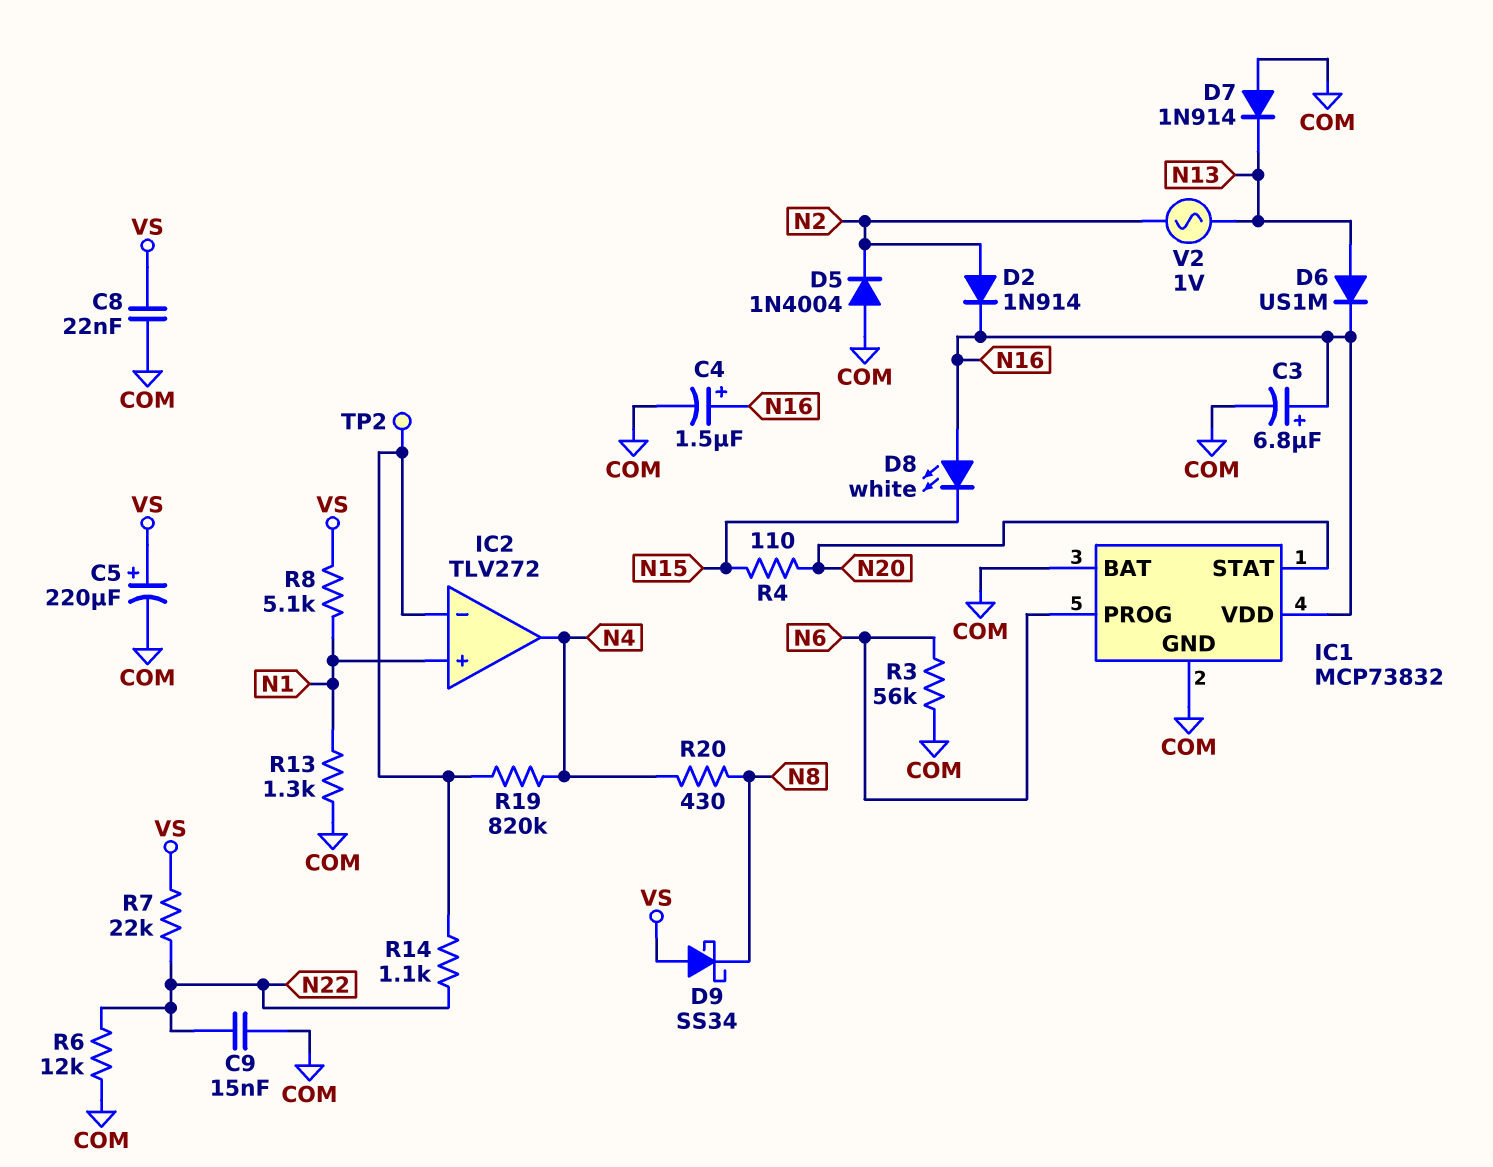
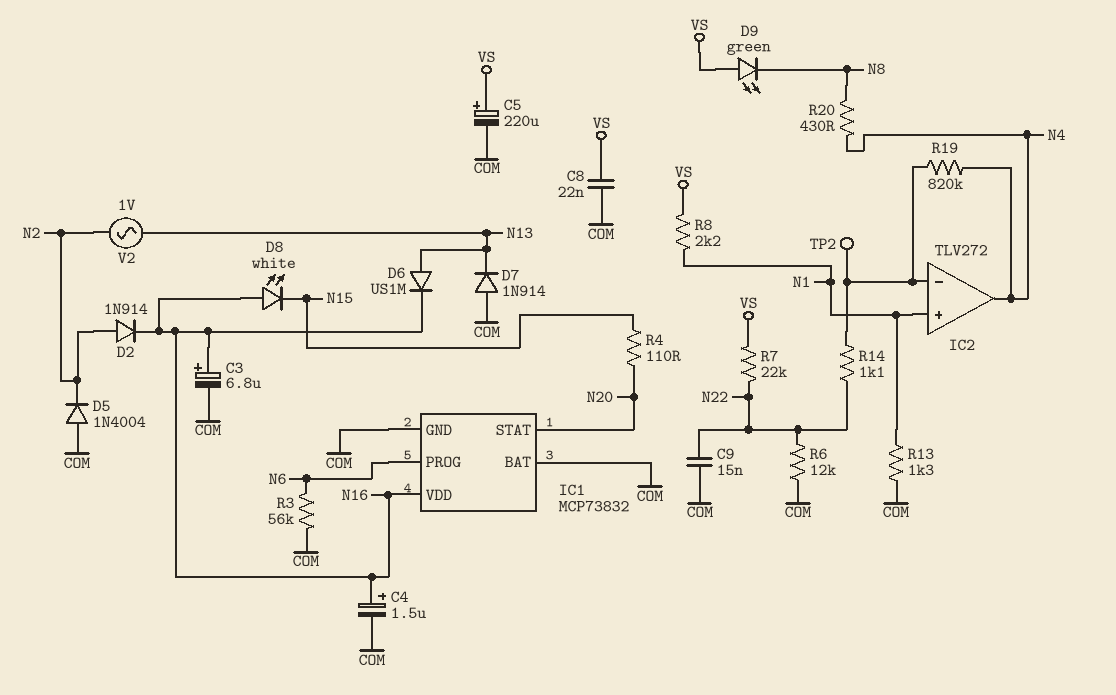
D9: schottky SS34 (A VS, K N8) -> LED green (A VS, K N8)
R8: 5.1k (N1, VS) -> 2.2k (N1, VS)

